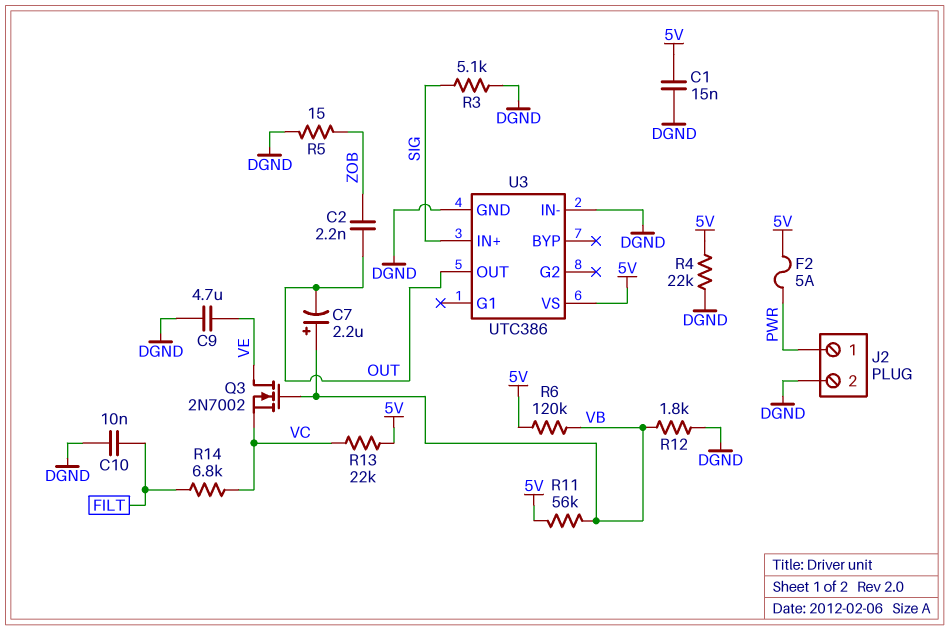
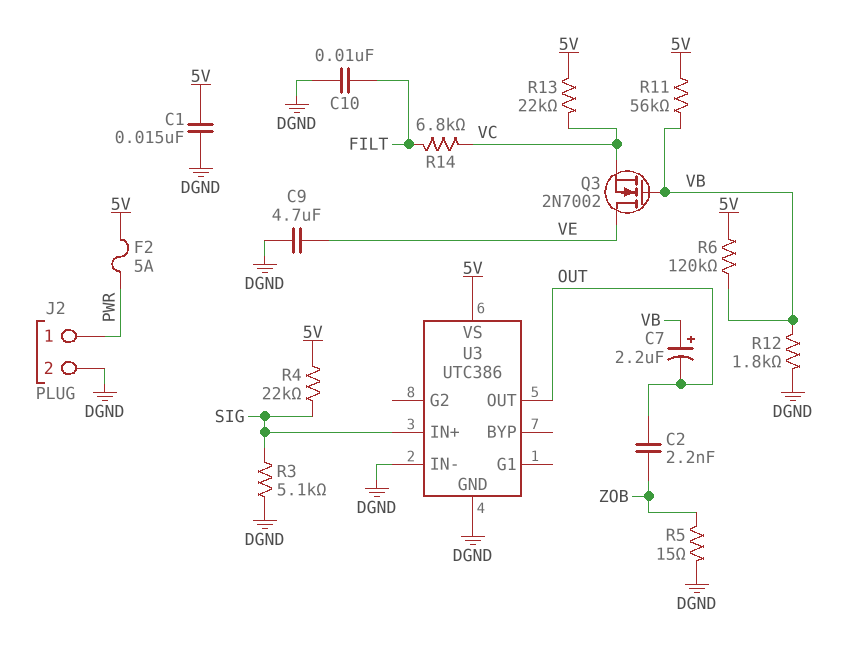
R4: 22k (5V, DGND) -> 22k (5V, SIG)

